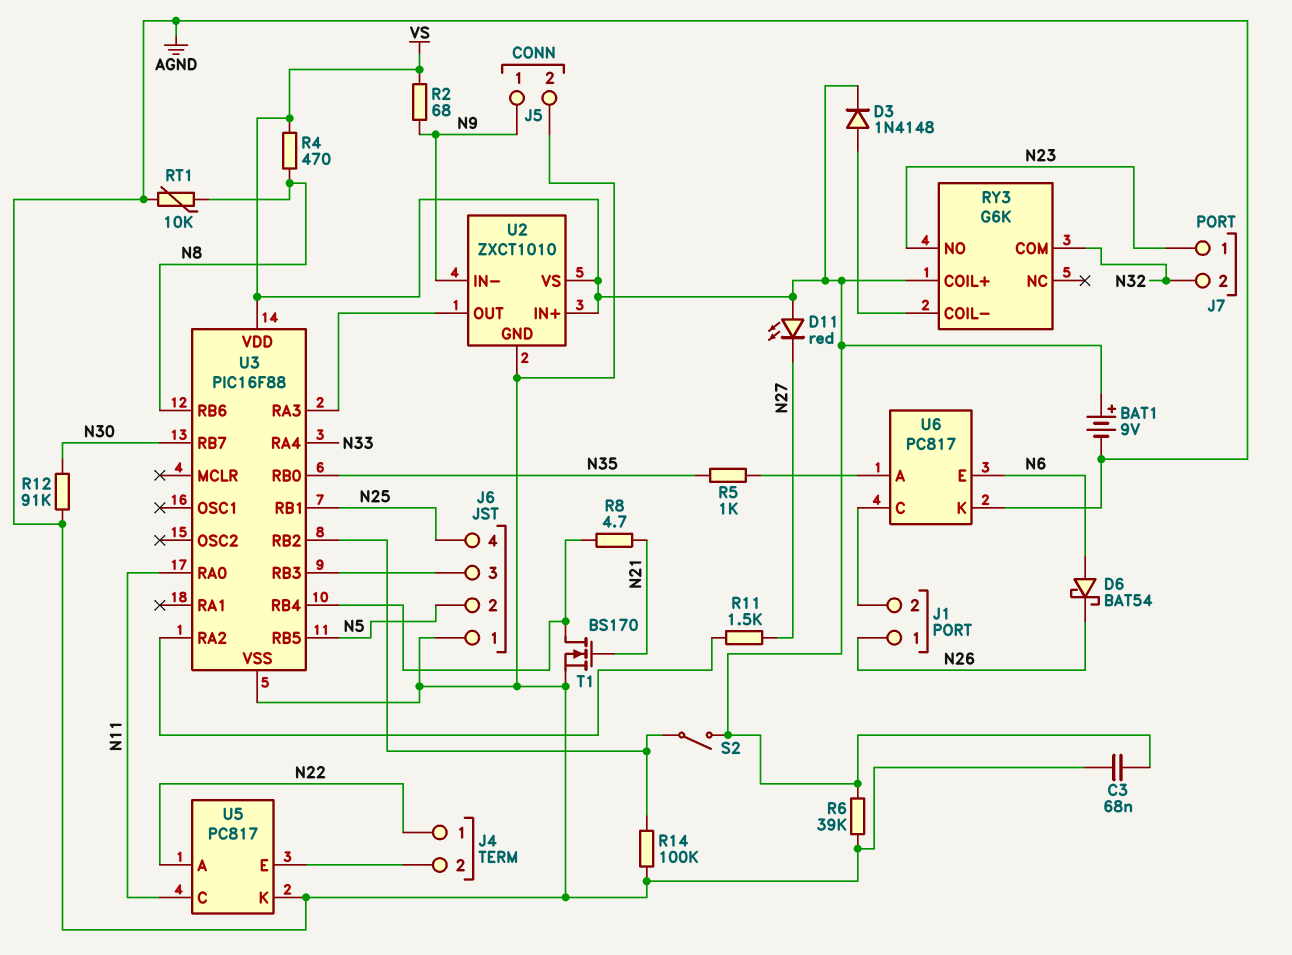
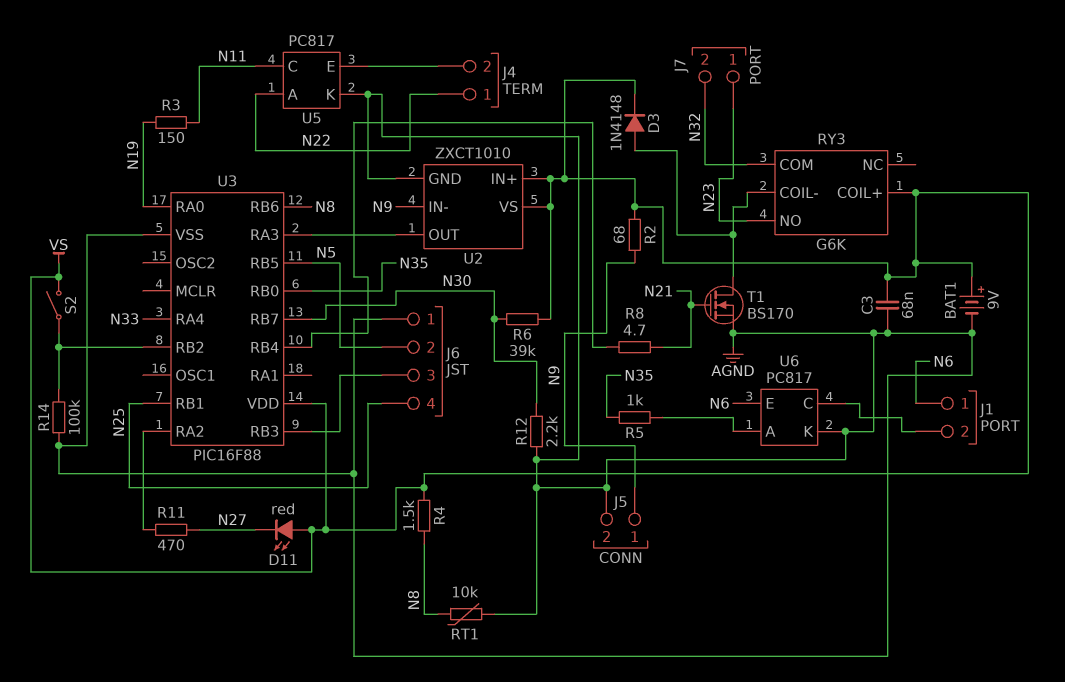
D6: schottky BAT54 (A N6, K N26) -> none
J1 pin 1: N26 -> N6
R3: none -> 150 (N11, N19)
R4: 470 (N8, VS) -> 1.5k (N8, VS)
R6: 39k (AGND, VS) -> 39k (N30, VS)
R11: 1.5k (N27, U3/RA2) -> 470 (N27, U3/RA2)
R12: 91k (AGND, N30) -> 2.2k (AGND, N30)
T1: NMOS BS170 (G N21, D U3/RB4, S AGND) -> NMOS BS170 (G N21, D RY3/COIL-, S AGND)
U3 pin RA0: N11 -> N19

